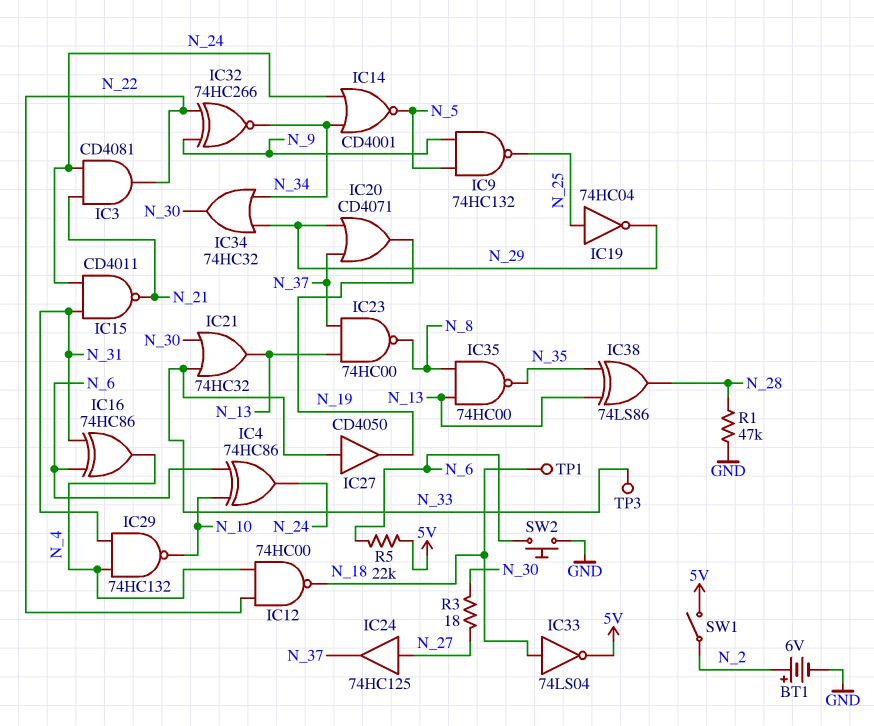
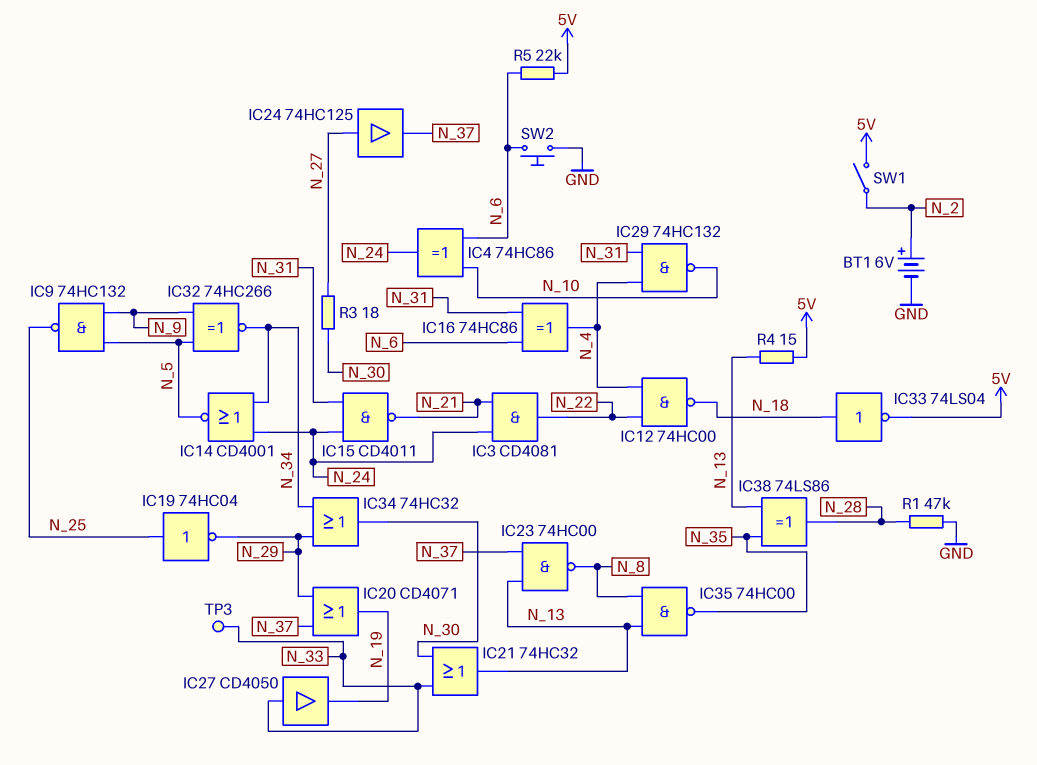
IC32: XNOR 74HC266 (in N_9, in N_22, out N_34) -> XNOR 74HC266 (in N_5, in N_9, out N_34)
R4: none -> 15 (5V, N_13)
TP1: test point (N_18) -> none

